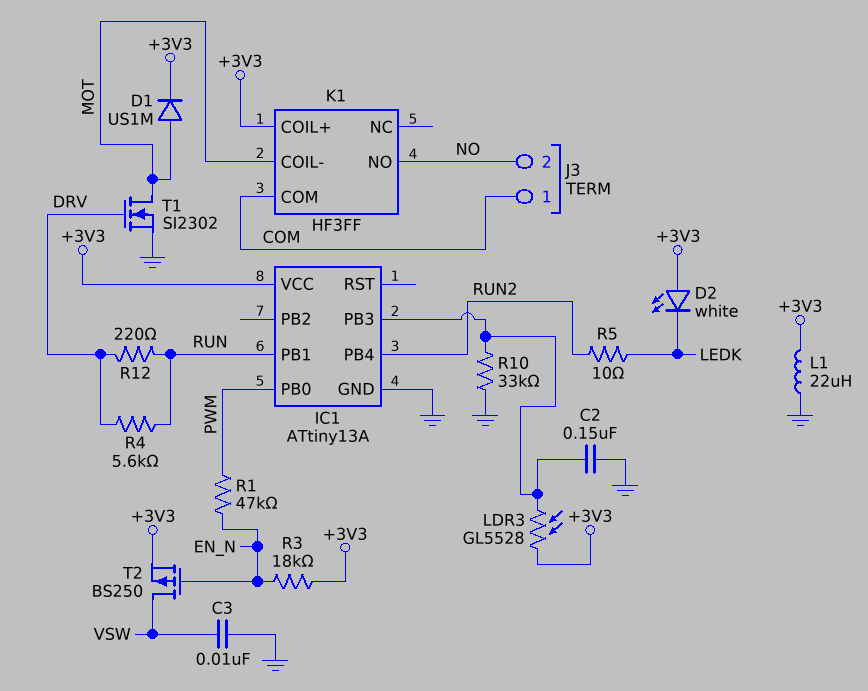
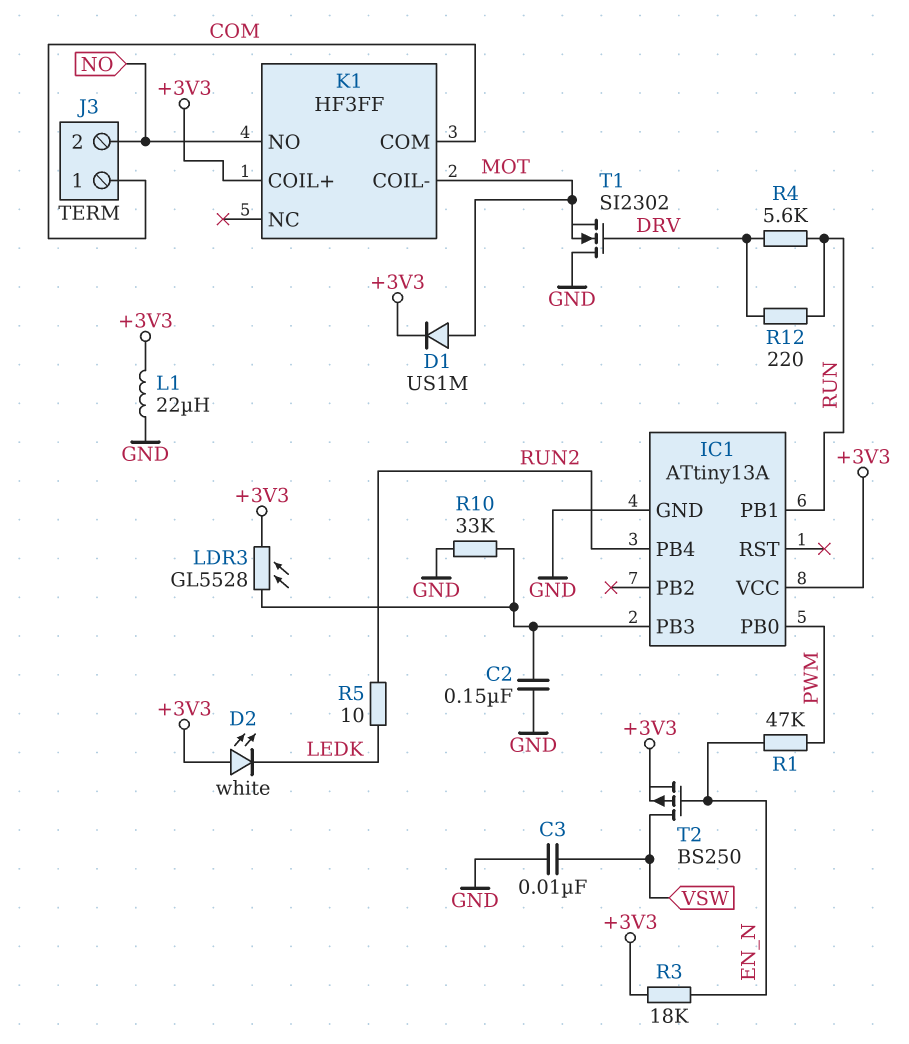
T1: NMOS SI2302 (G DRV, D MOT, S GND) -> NMOS SI2302 (G DRV, D GND, S MOT)

